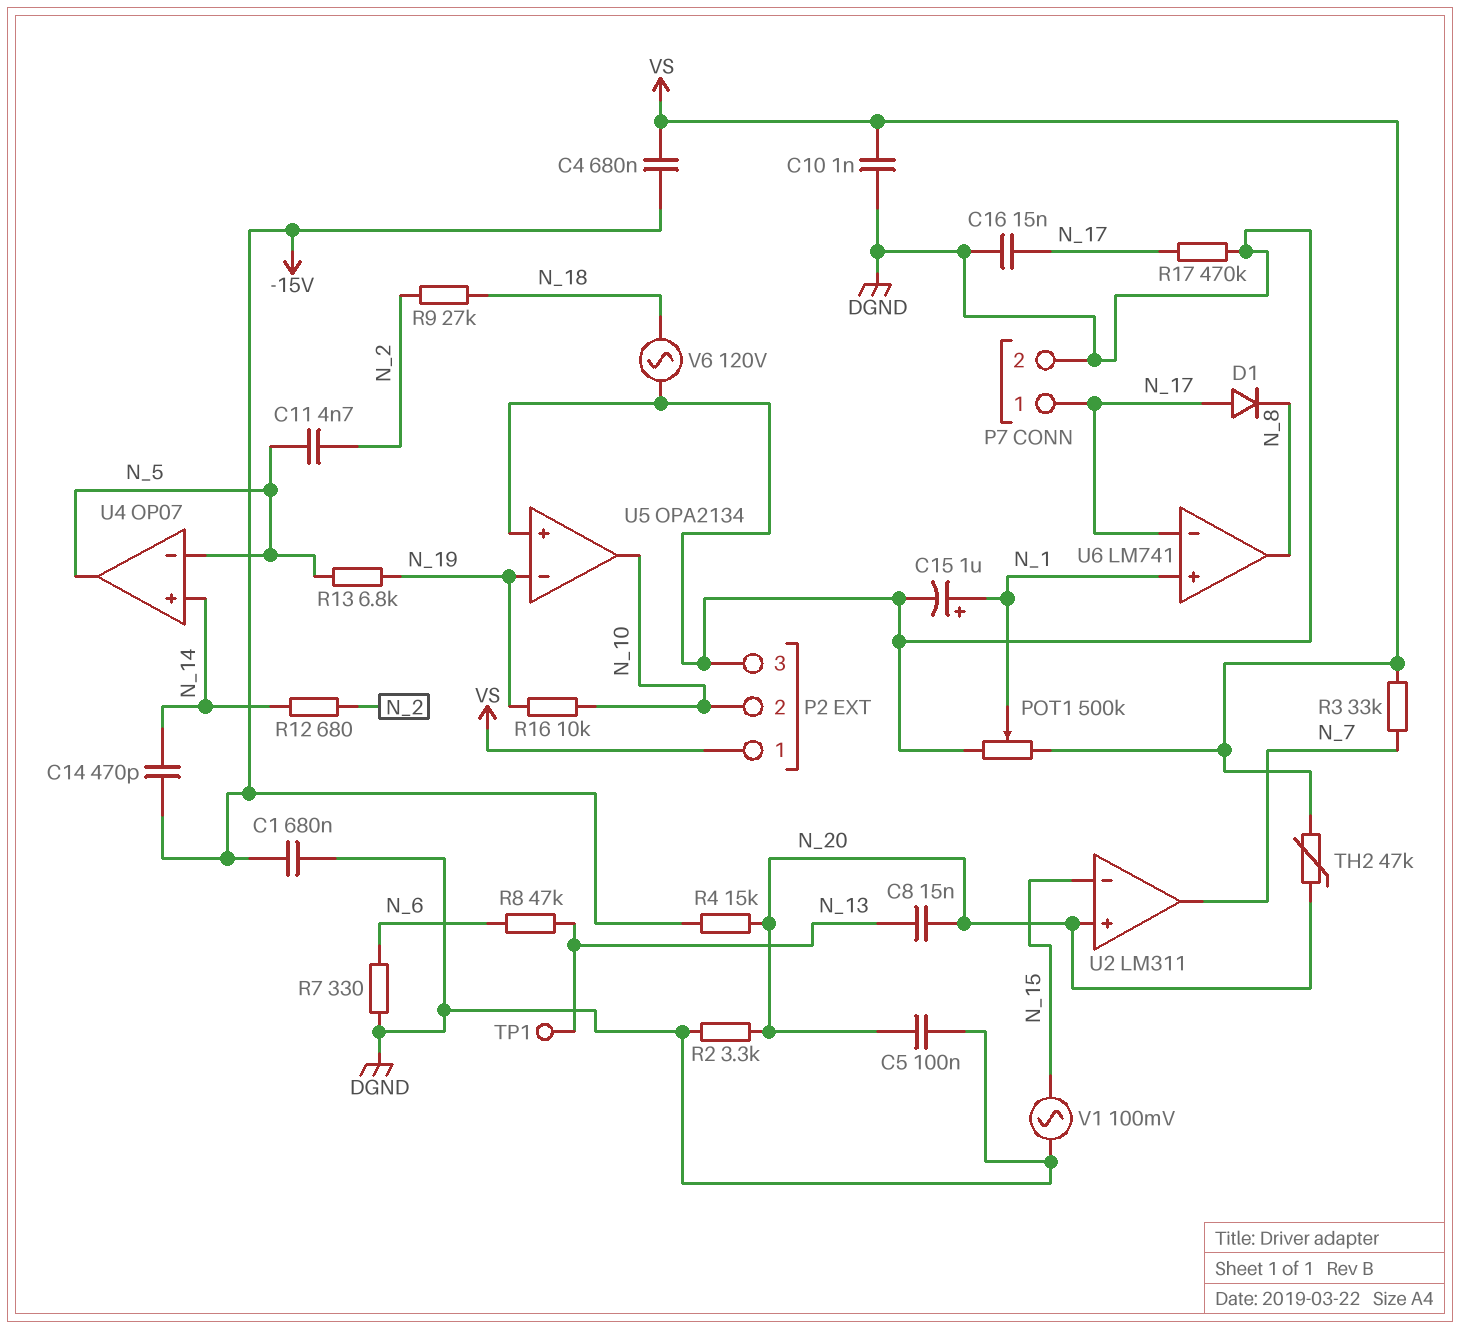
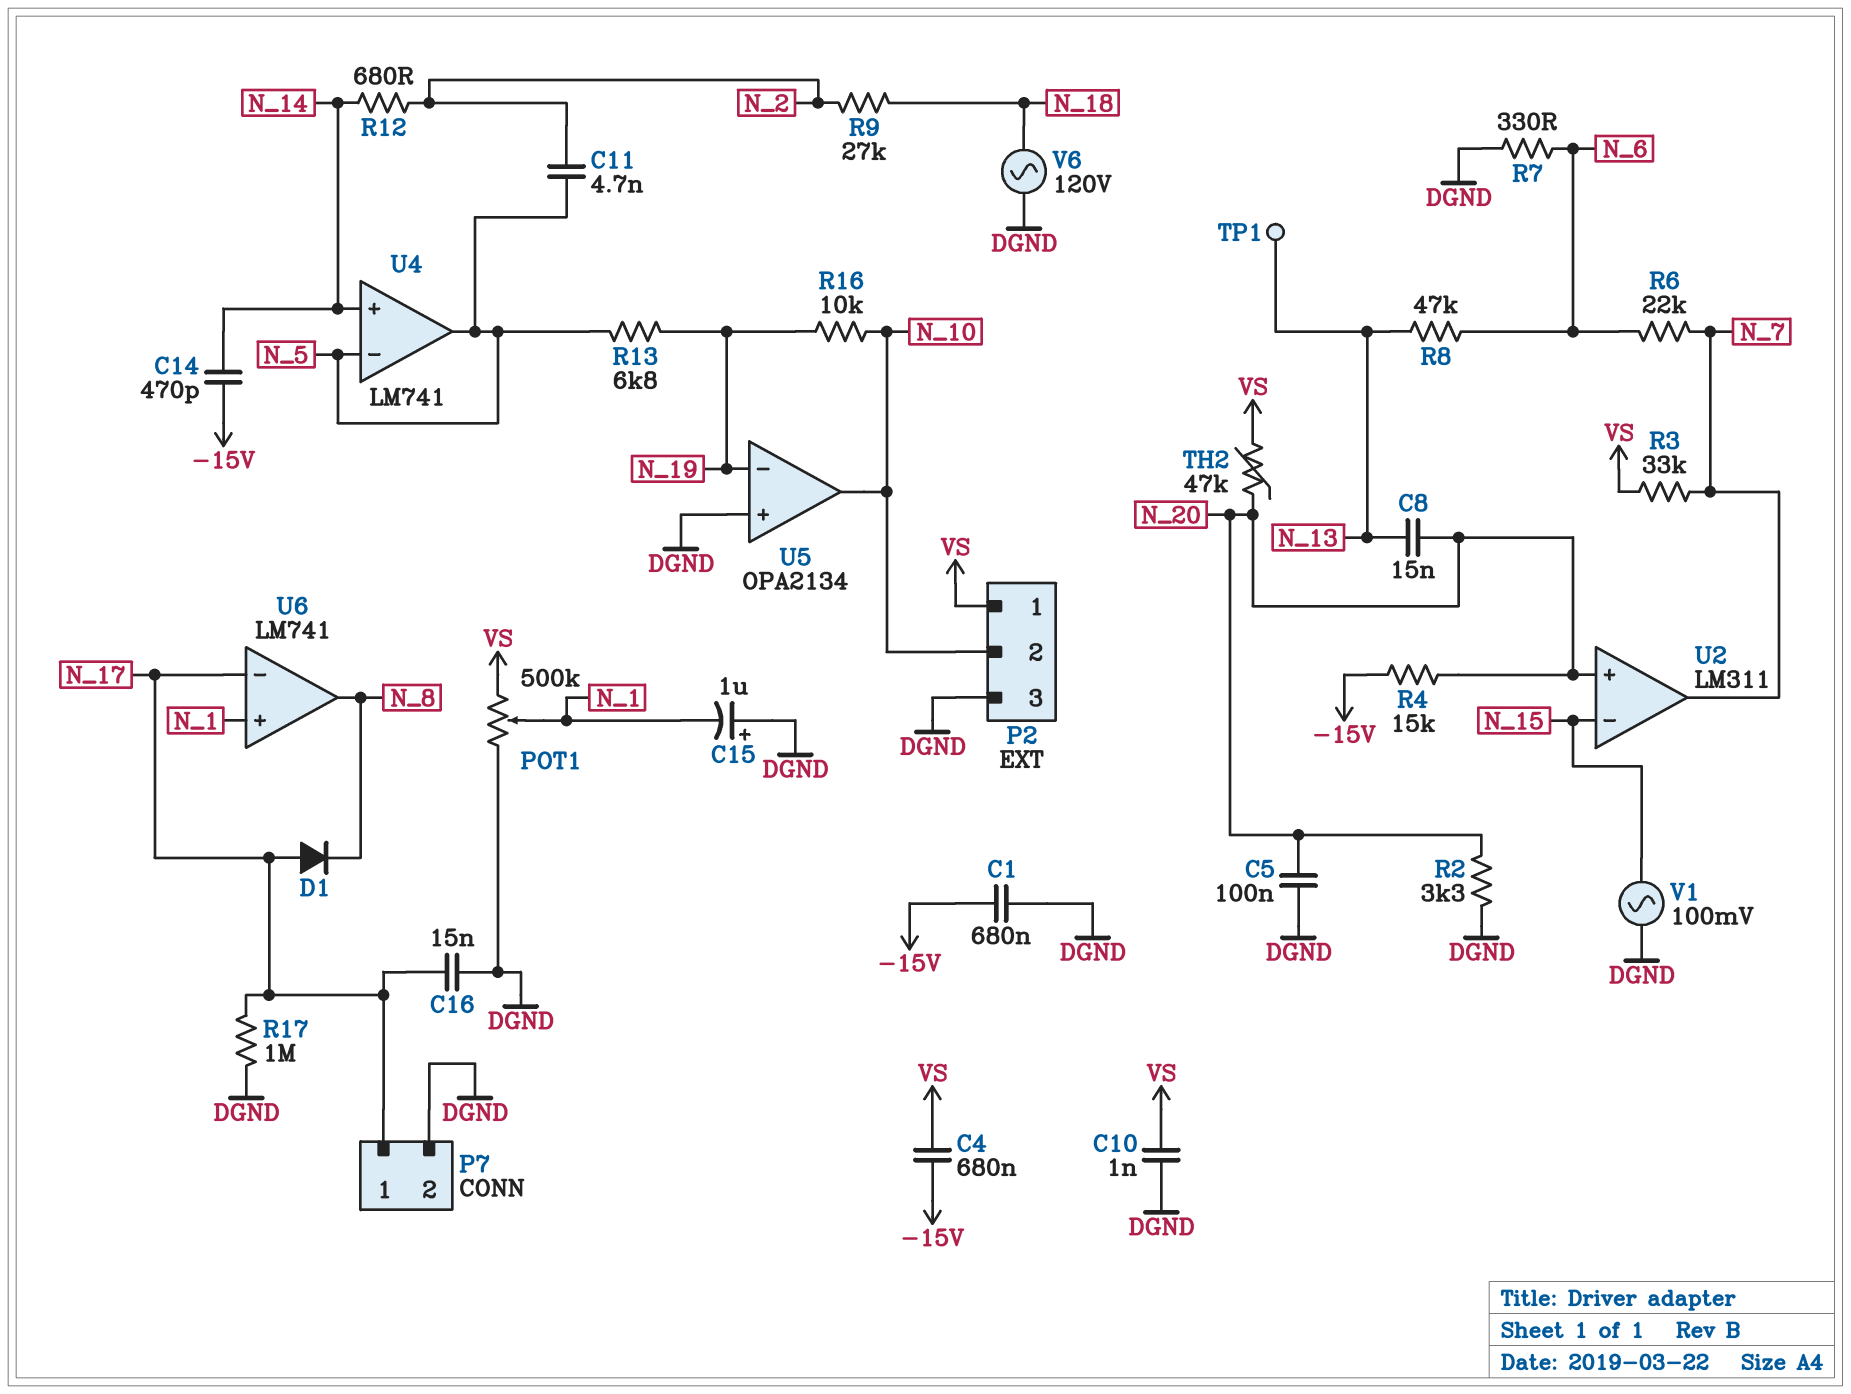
C15: 1uF (plus N_1, minus DGND) -> 1uF (plus DGND, minus N_1)
R6: none -> 22k (N_6, N_7)
R17: 470k (DGND, N_17) -> 1M (DGND, N_17)
U4: OP07 -> LM741

